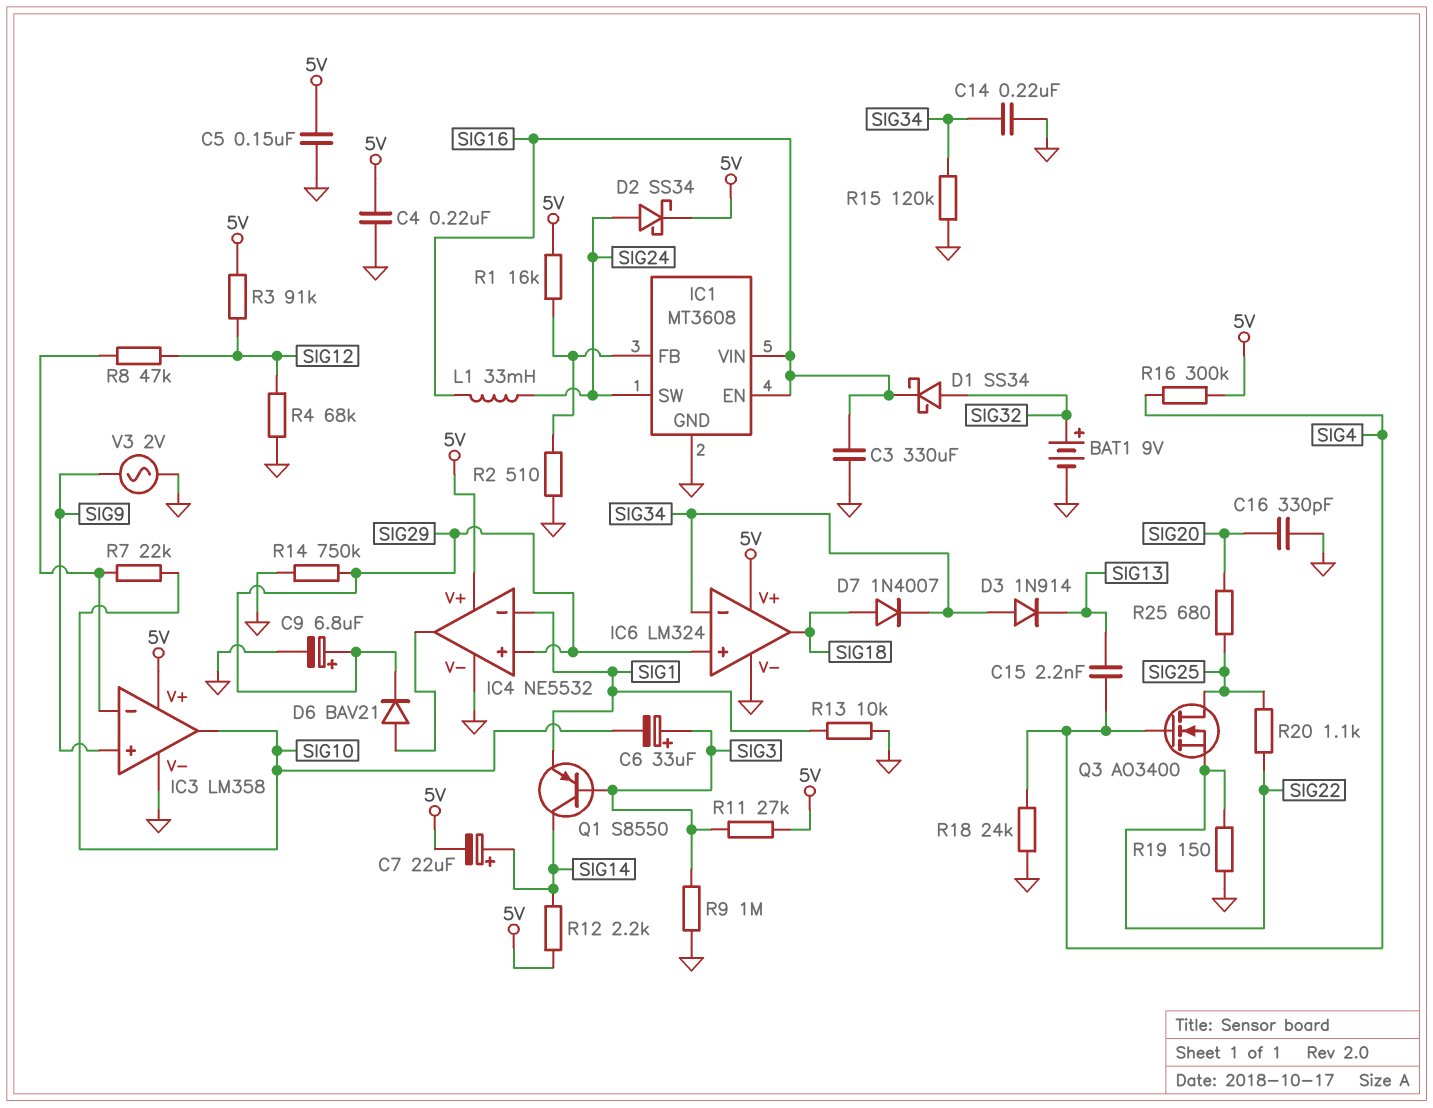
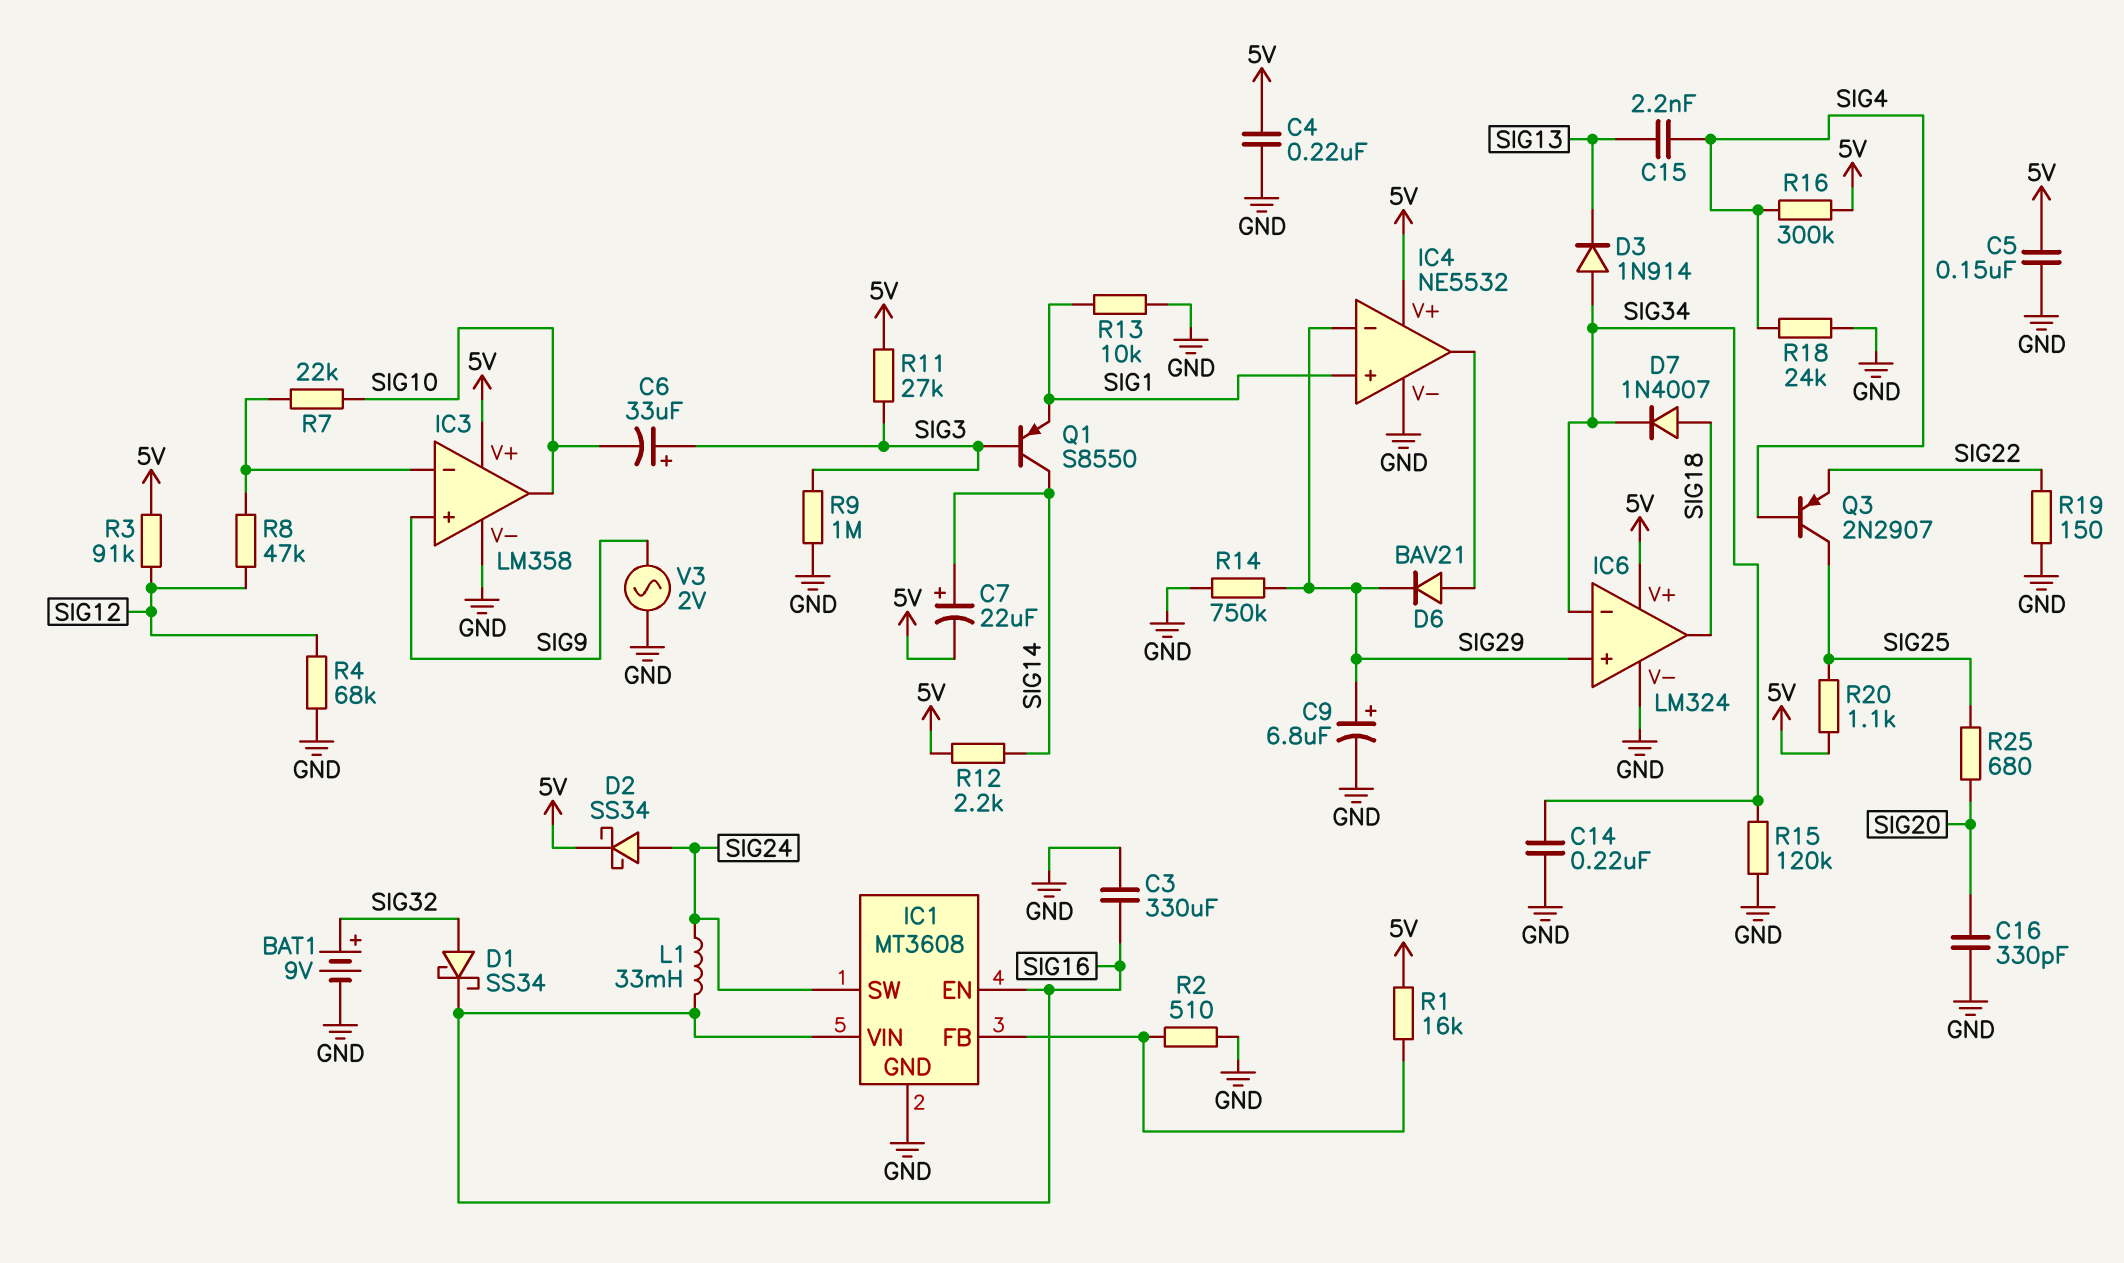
IC4 pin in+: SIG29 -> SIG1
IC4 pin in-: SIG1 -> SIG29
Q3: NMOS AO3400 (G SIG4, D SIG25, S SIG22) -> PNP 2N2907 (B SIG4, C SIG25, E SIG22)
R20: 1.1k (SIG22, SIG25) -> 1.1k (5V, SIG25)

